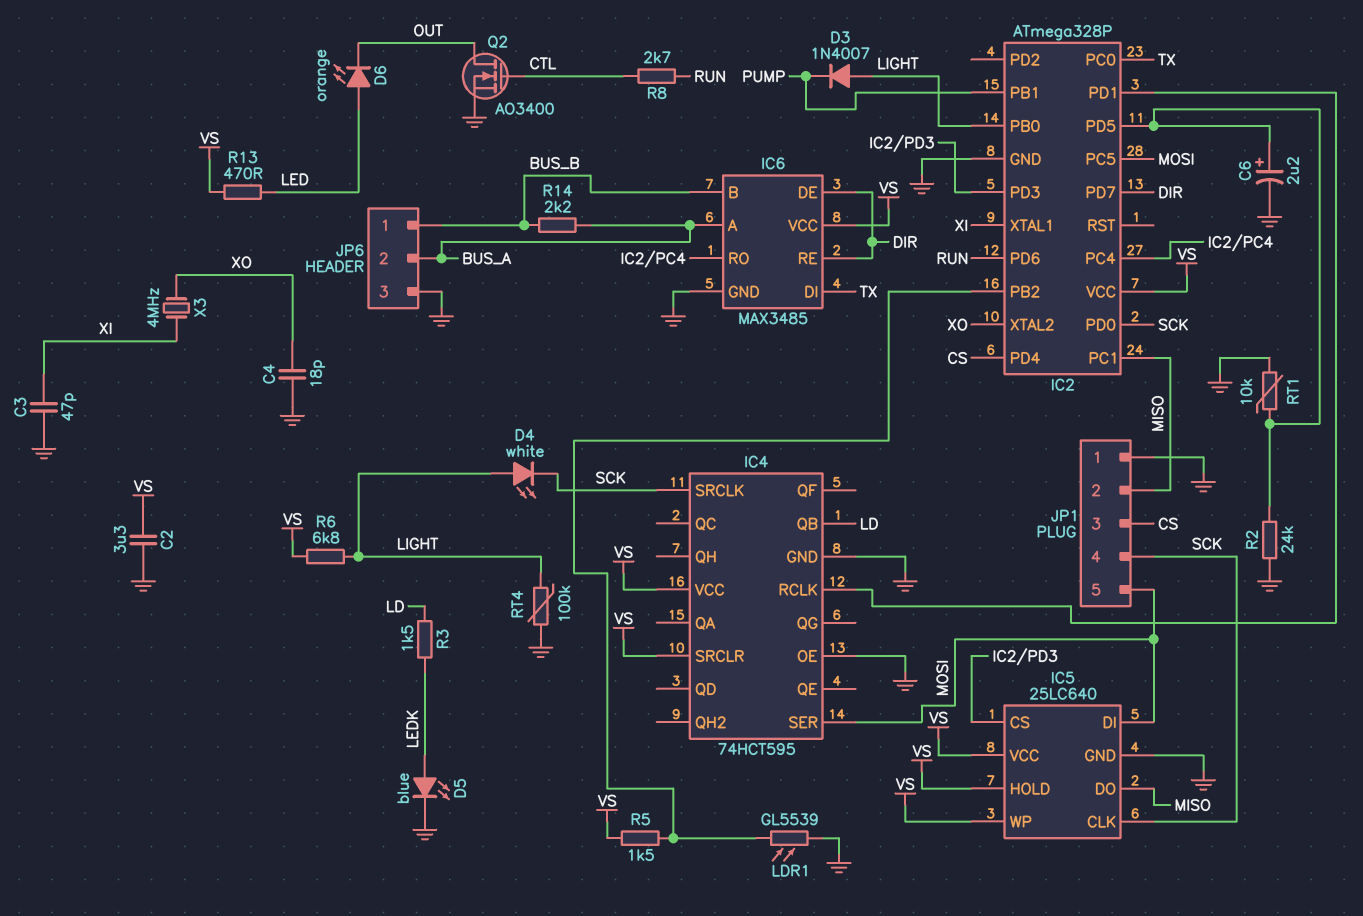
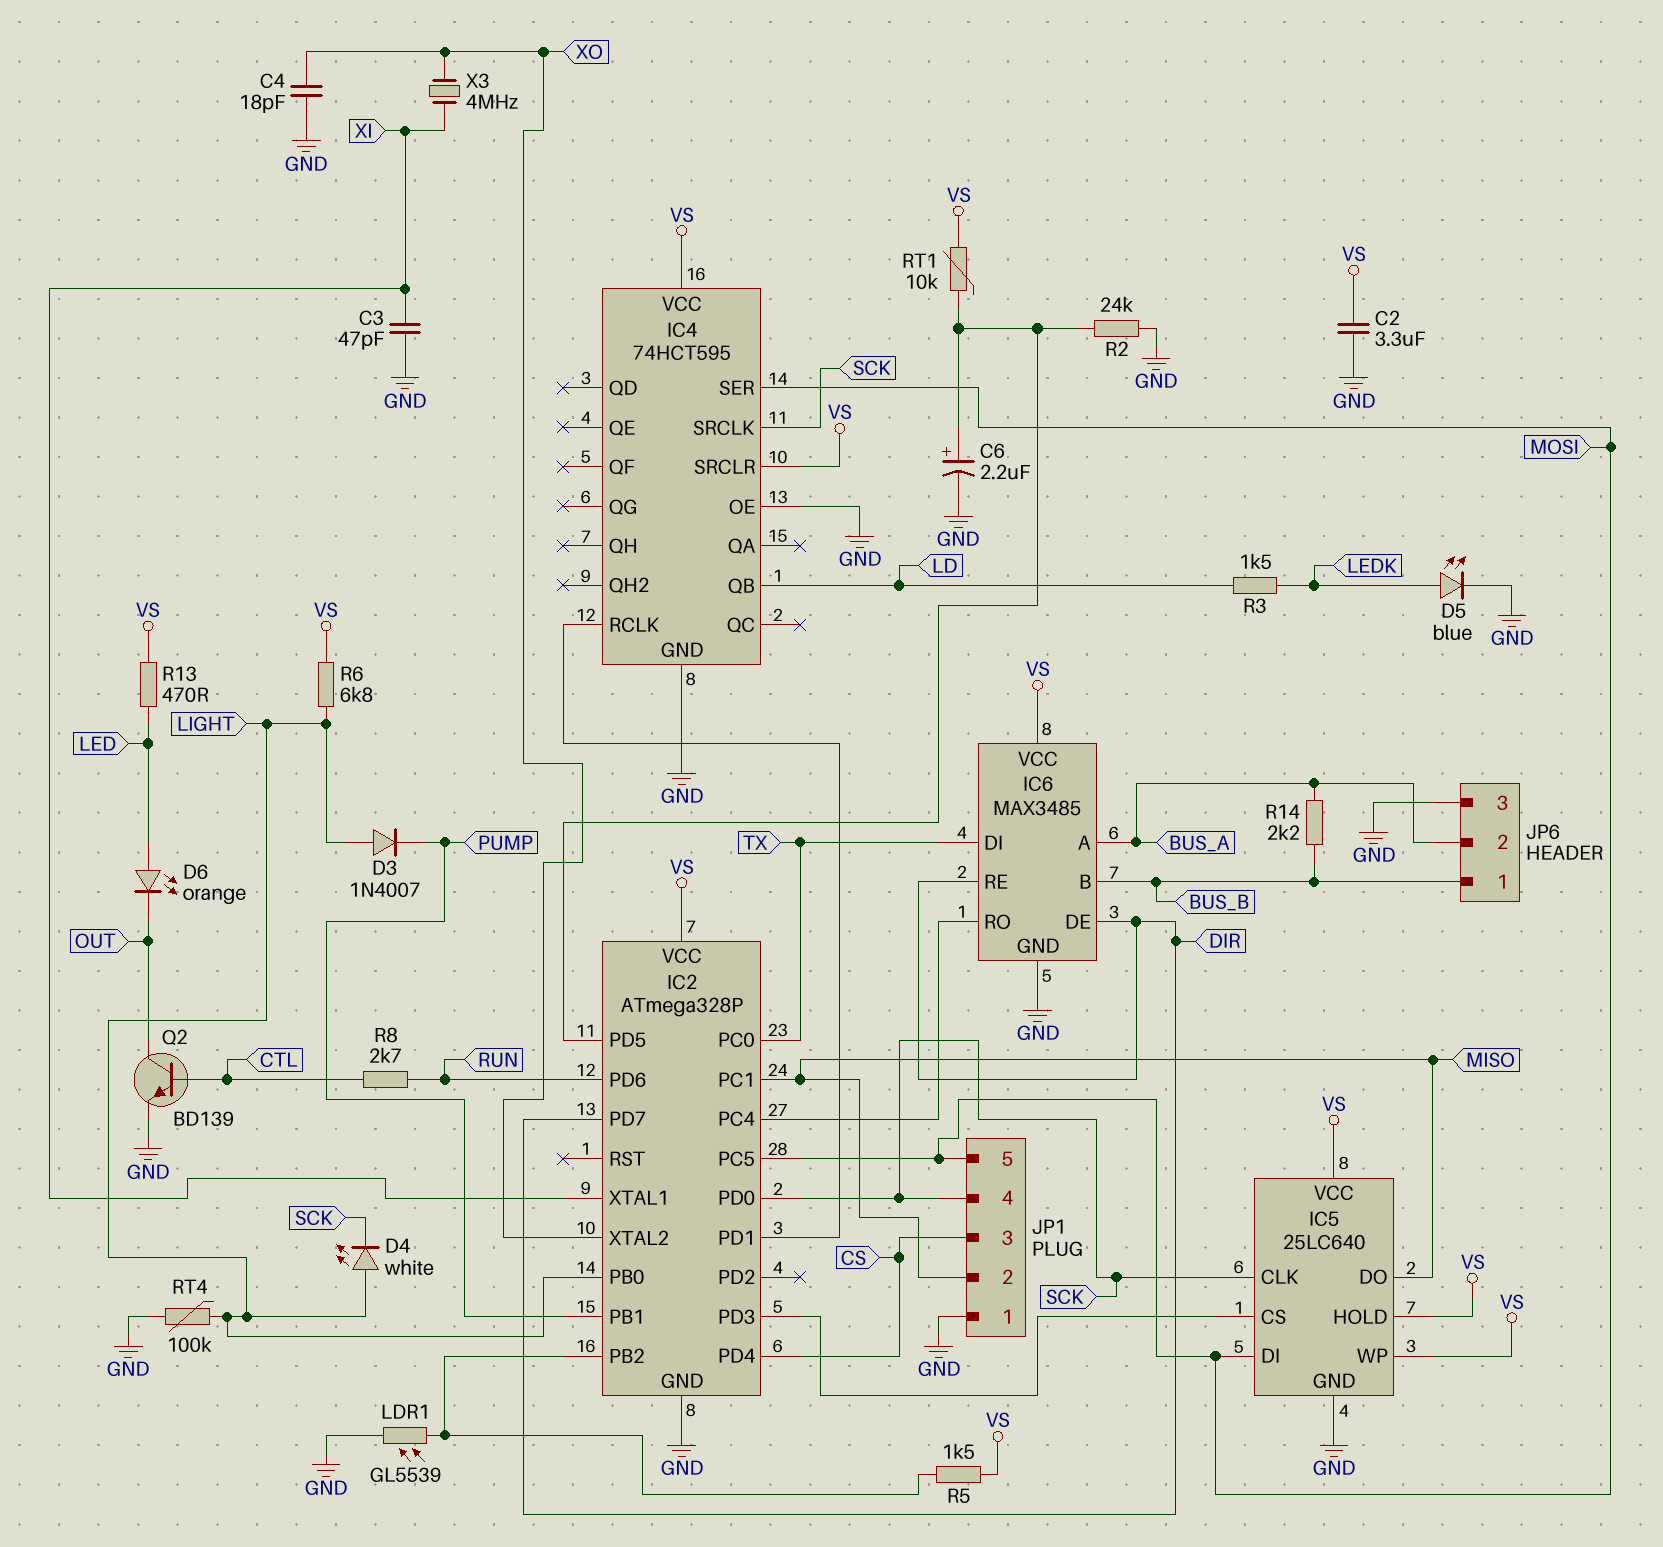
Q2: NMOS AO3400 (G CTL, D OUT, S GND) -> NPN BD139 (B CTL, C OUT, E GND)
RT1: 10k (GND, IC2/PD5) -> 10k (IC2/PD5, VS)

